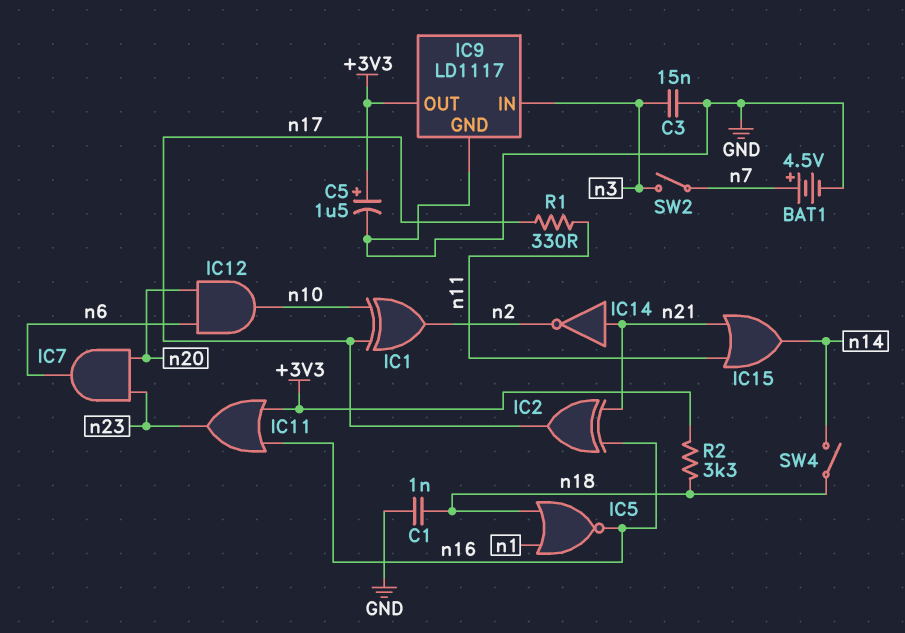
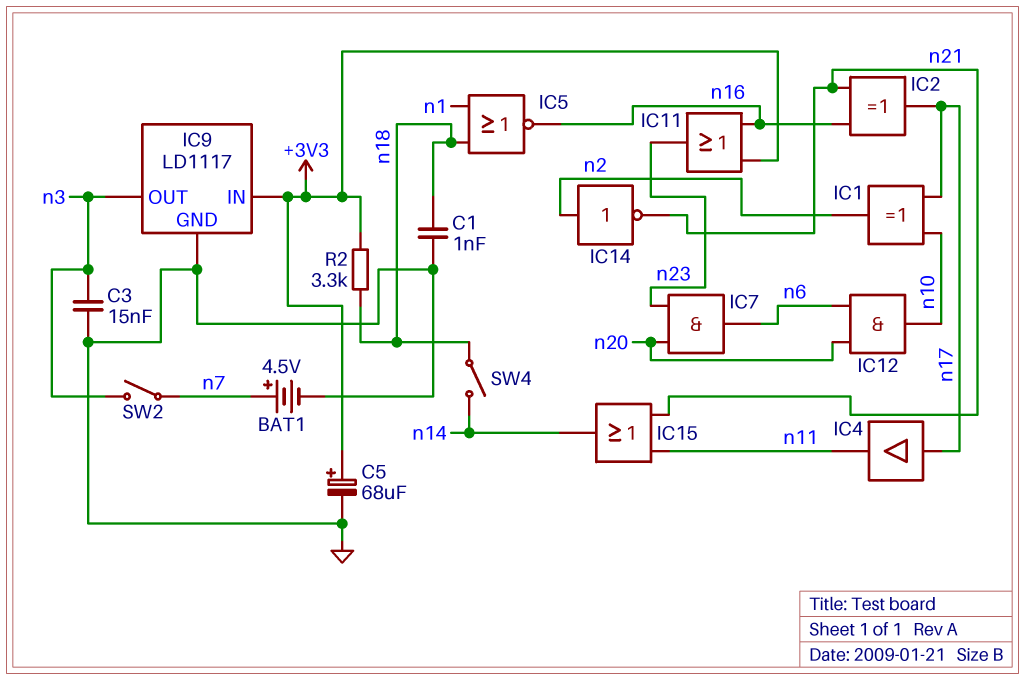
C5: 1.5uF (plus +3V3, minus GND) -> 68uF (plus +3V3, minus GND)
IC4: none -> buffer (in n17, out n11)
IC9 pin IN: n3 -> +3V3
IC9 pin OUT: +3V3 -> n3
IC14: NOT (in n21, out n2) -> NOT (in n2, out n21)
R1: 330 (n11, n17) -> none

